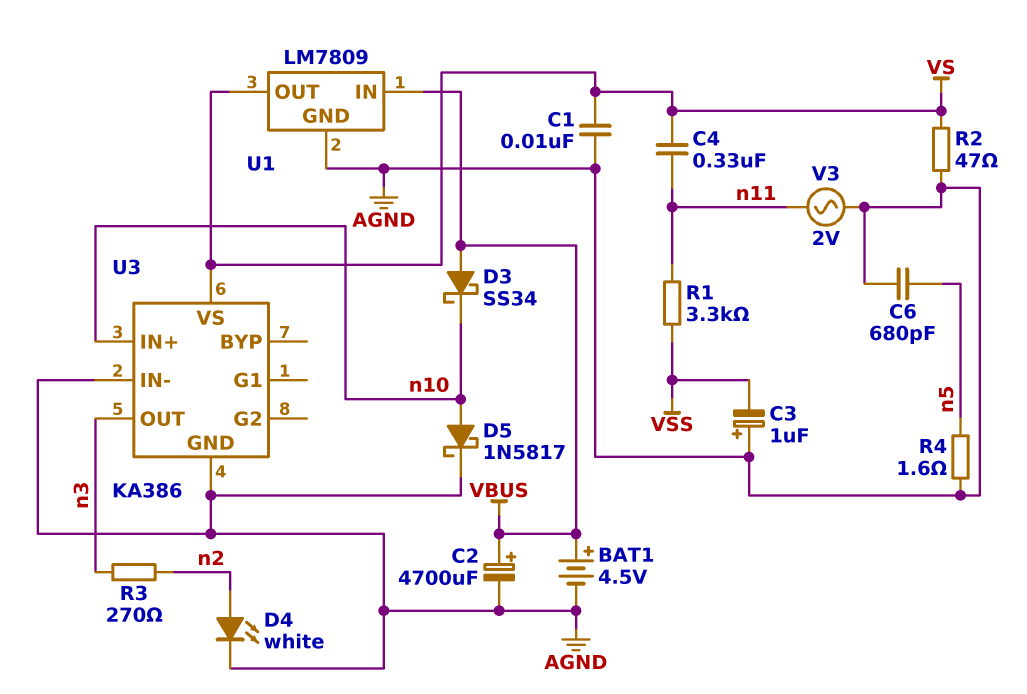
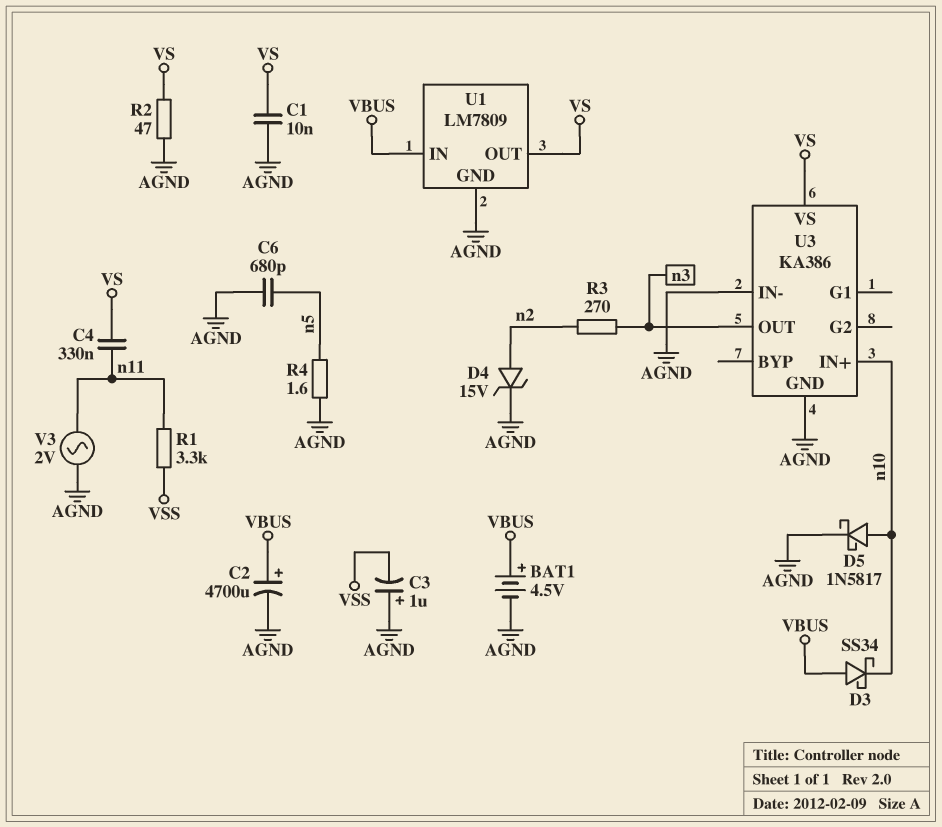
D4: LED white (A n2, K AGND) -> zener 15V (A n2, K AGND)

